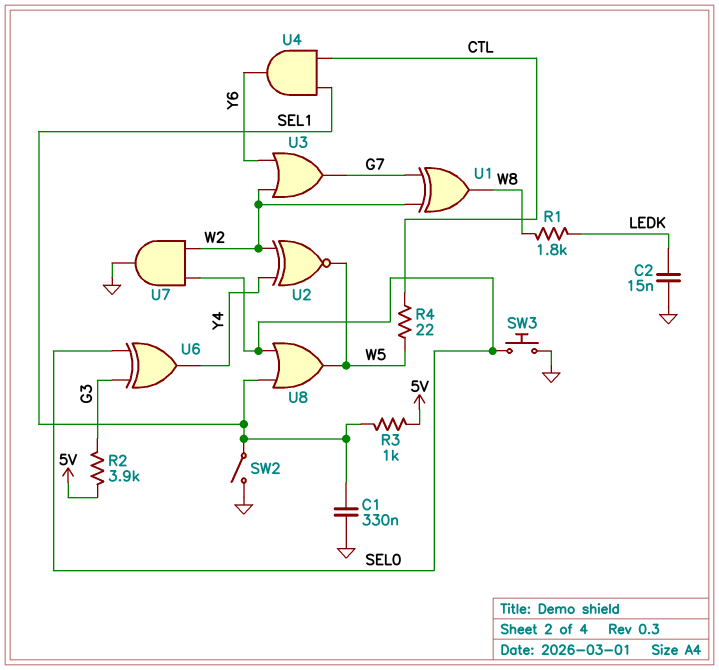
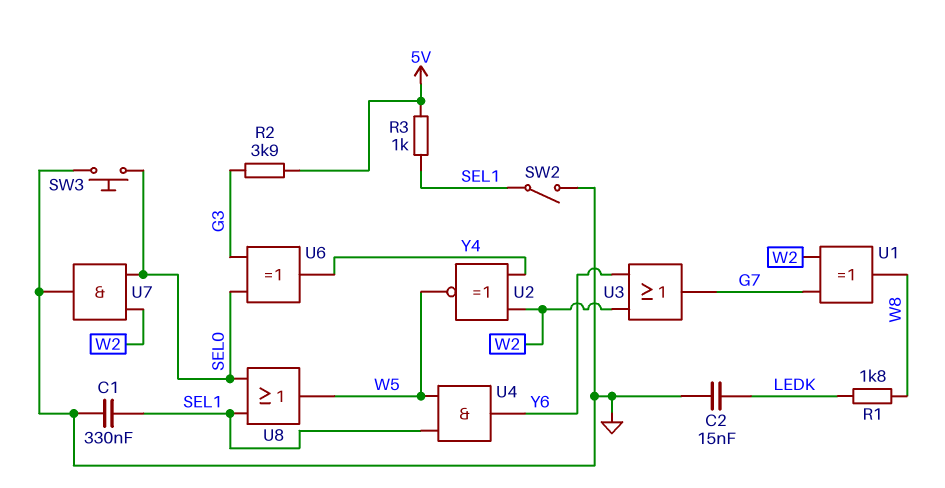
R4: 22 (CTL, W5) -> none
U4: AND (in CTL, in SEL1, out Y6) -> AND (in SEL1, in W5, out Y6)

